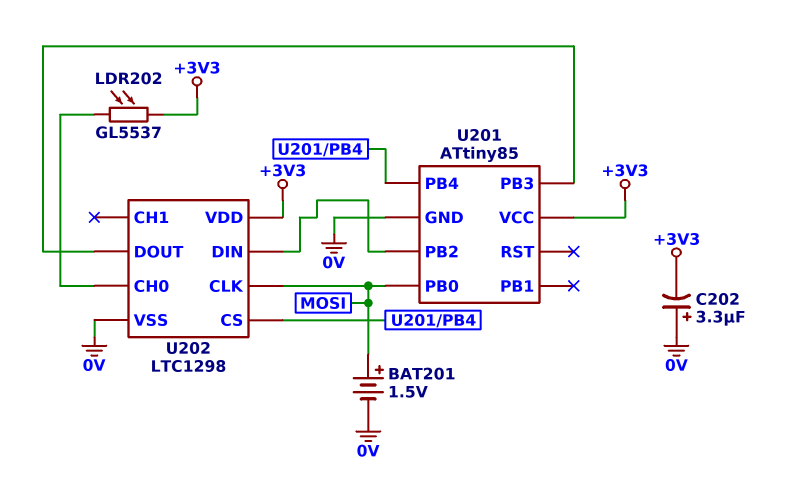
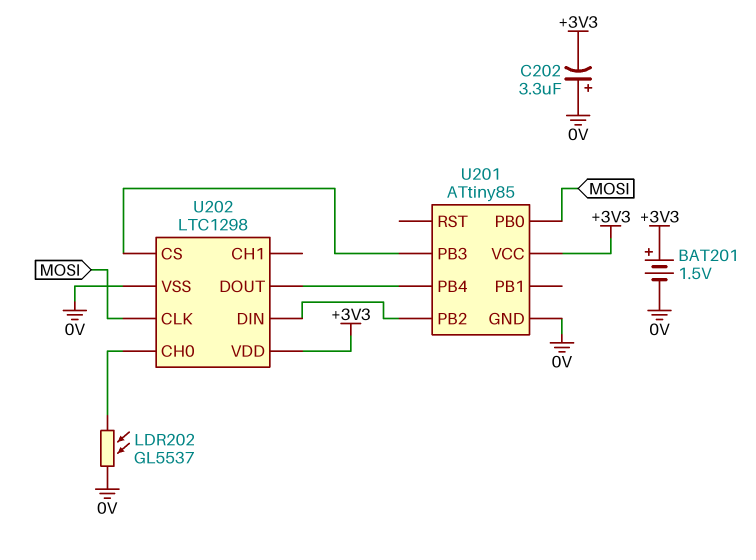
BAT201: 1.5V (plus MOSI, minus 0V) -> 1.5V (plus +3V3, minus 0V)
LDR202: GL5537 (+3V3, U202/CH0) -> GL5537 (0V, U202/CH0)
U202 pin CS: U201/PB4 -> U201/PB3
U202 pin DOUT: U201/PB3 -> U201/PB4

